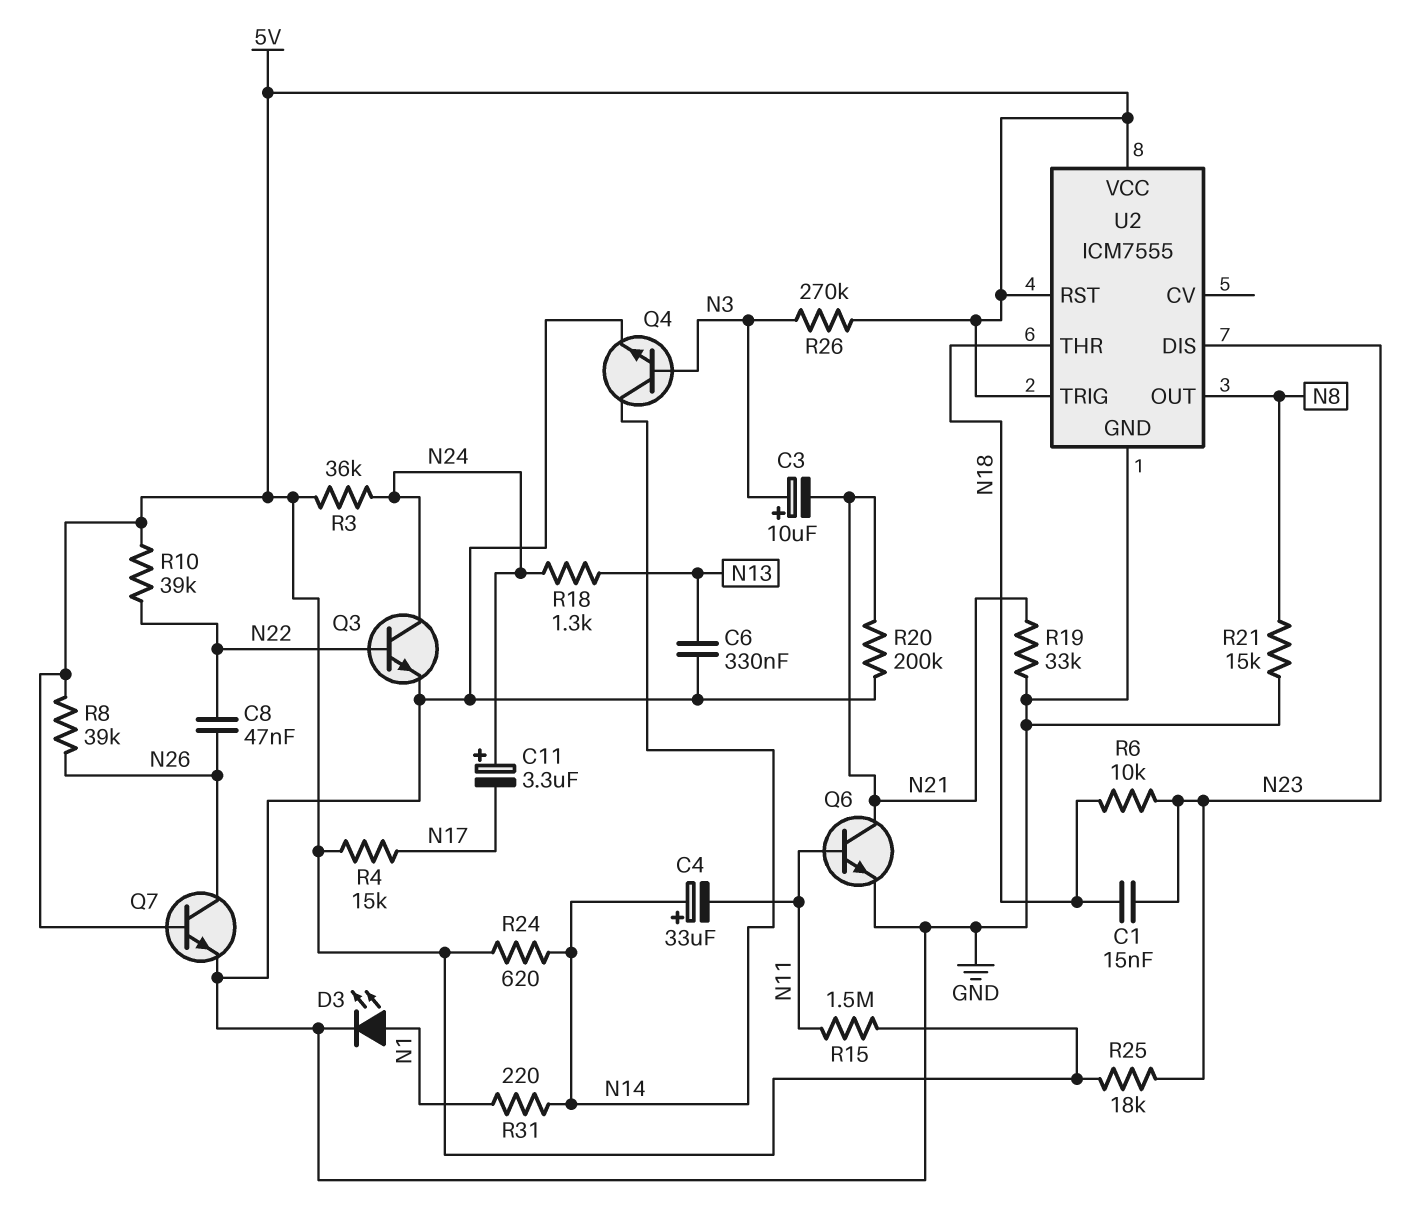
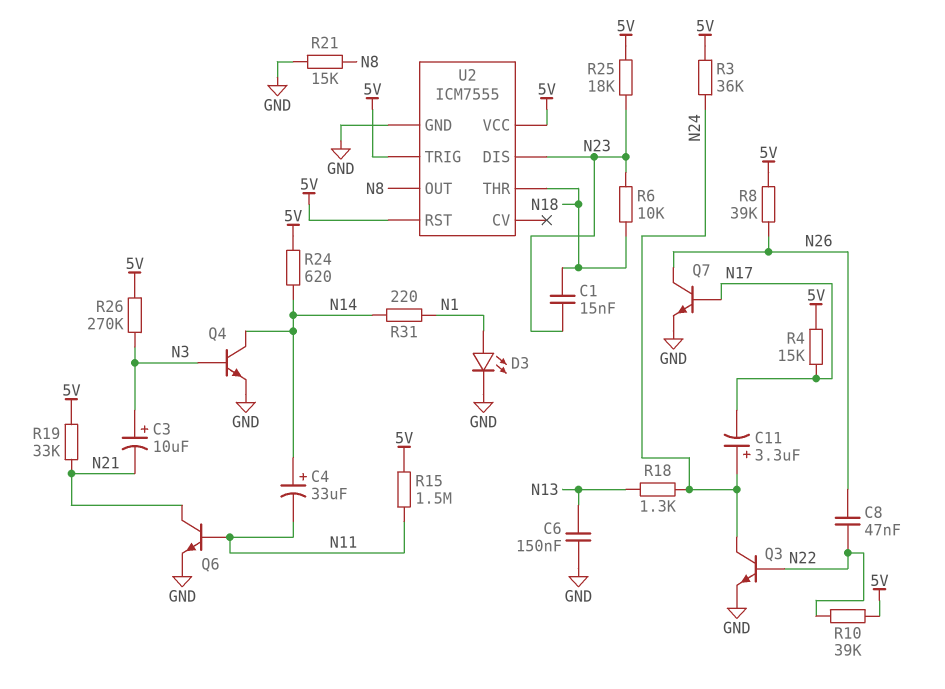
C6: 330nF (GND, N13) -> 150nF (GND, N13)
Q7: NPN (B 5V, C N26, E GND) -> NPN (B N17, C N26, E GND)
R19: 33k (GND, N21) -> 33k (5V, N21)
R20: 200k (GND, N21) -> none

